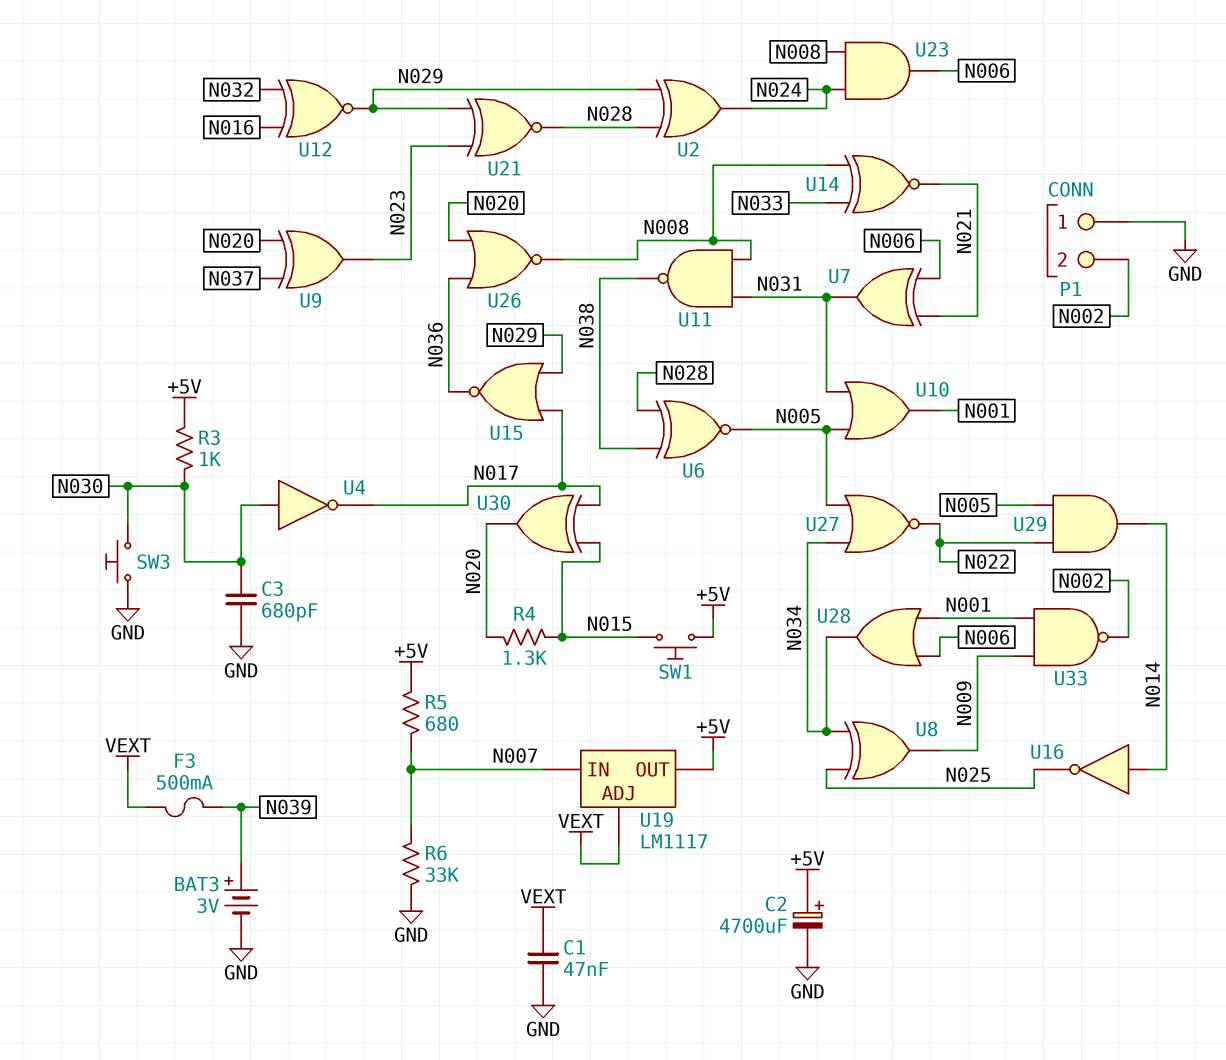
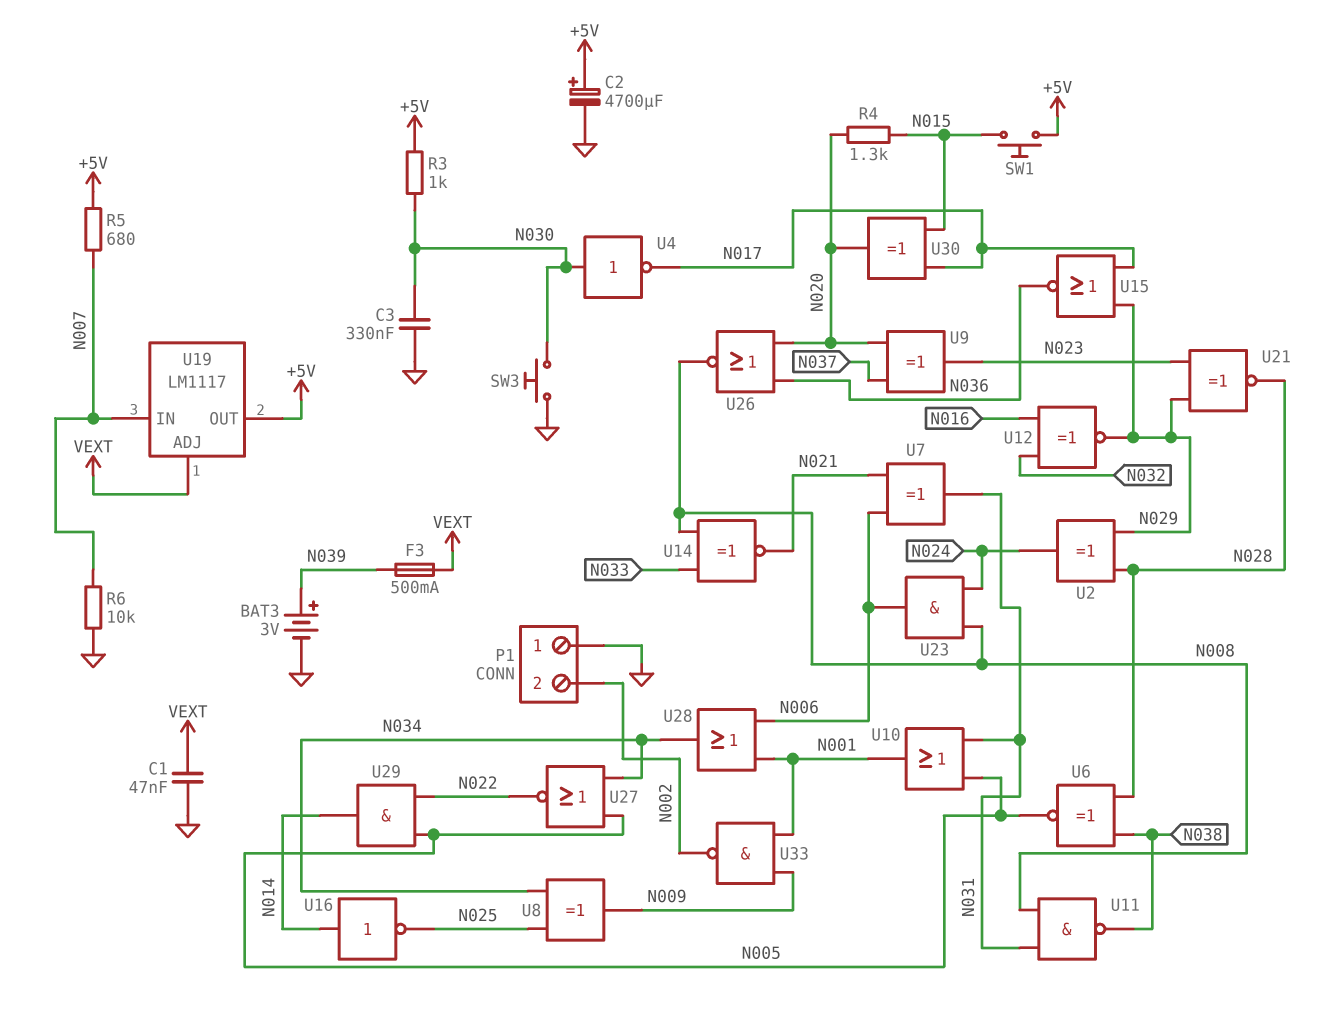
C3: 680pF (GND, N030) -> 330nF (GND, N030)
R6: 33k (GND, N007) -> 10k (GND, N007)

